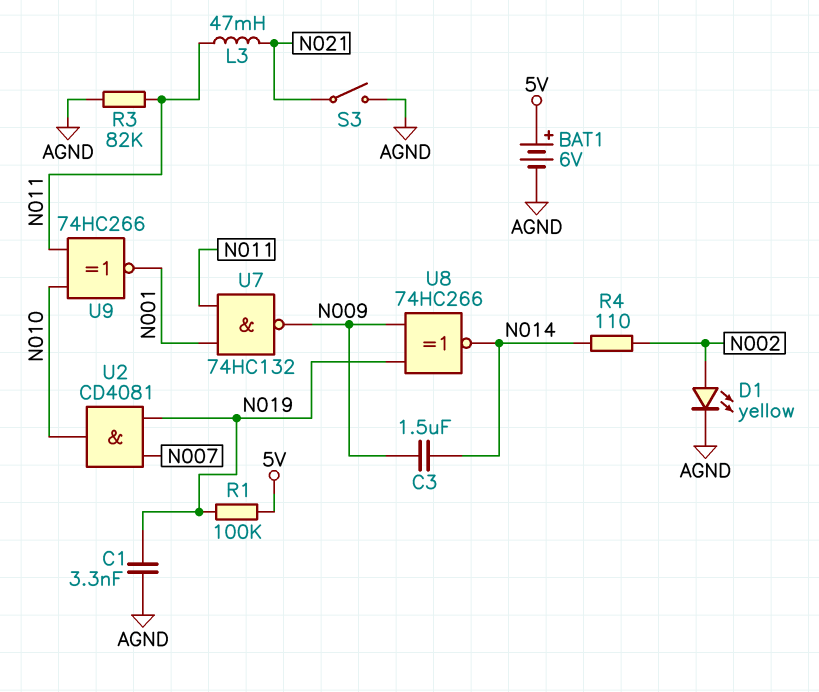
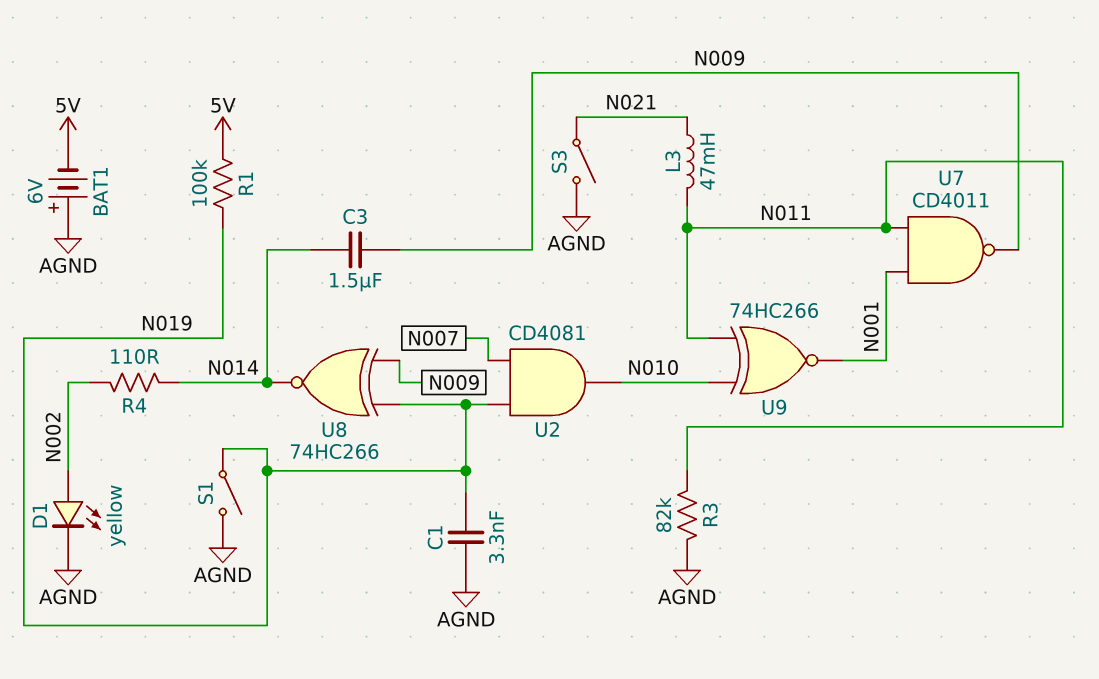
BAT1: 6V (plus 5V, minus AGND) -> 6V (plus AGND, minus 5V)
S1: none -> switch (AGND, N019)
U7: NAND 74HC132 (in N001, in N011, out N009) -> NAND CD4011 (in N001, in N011, out N009)

